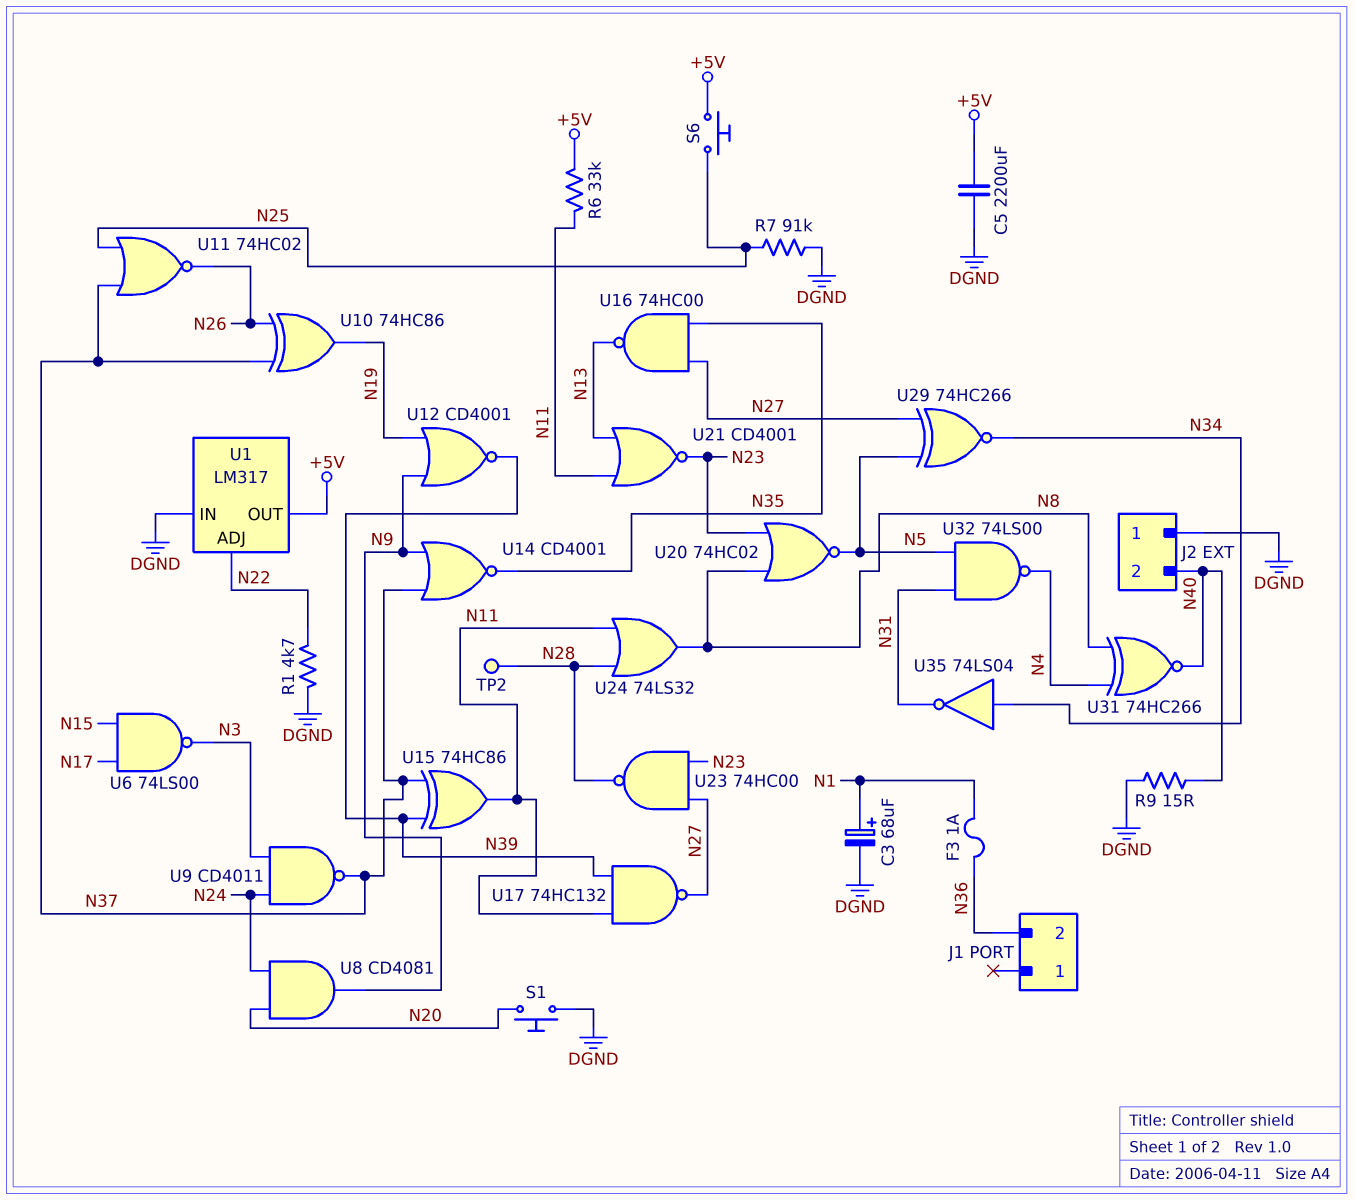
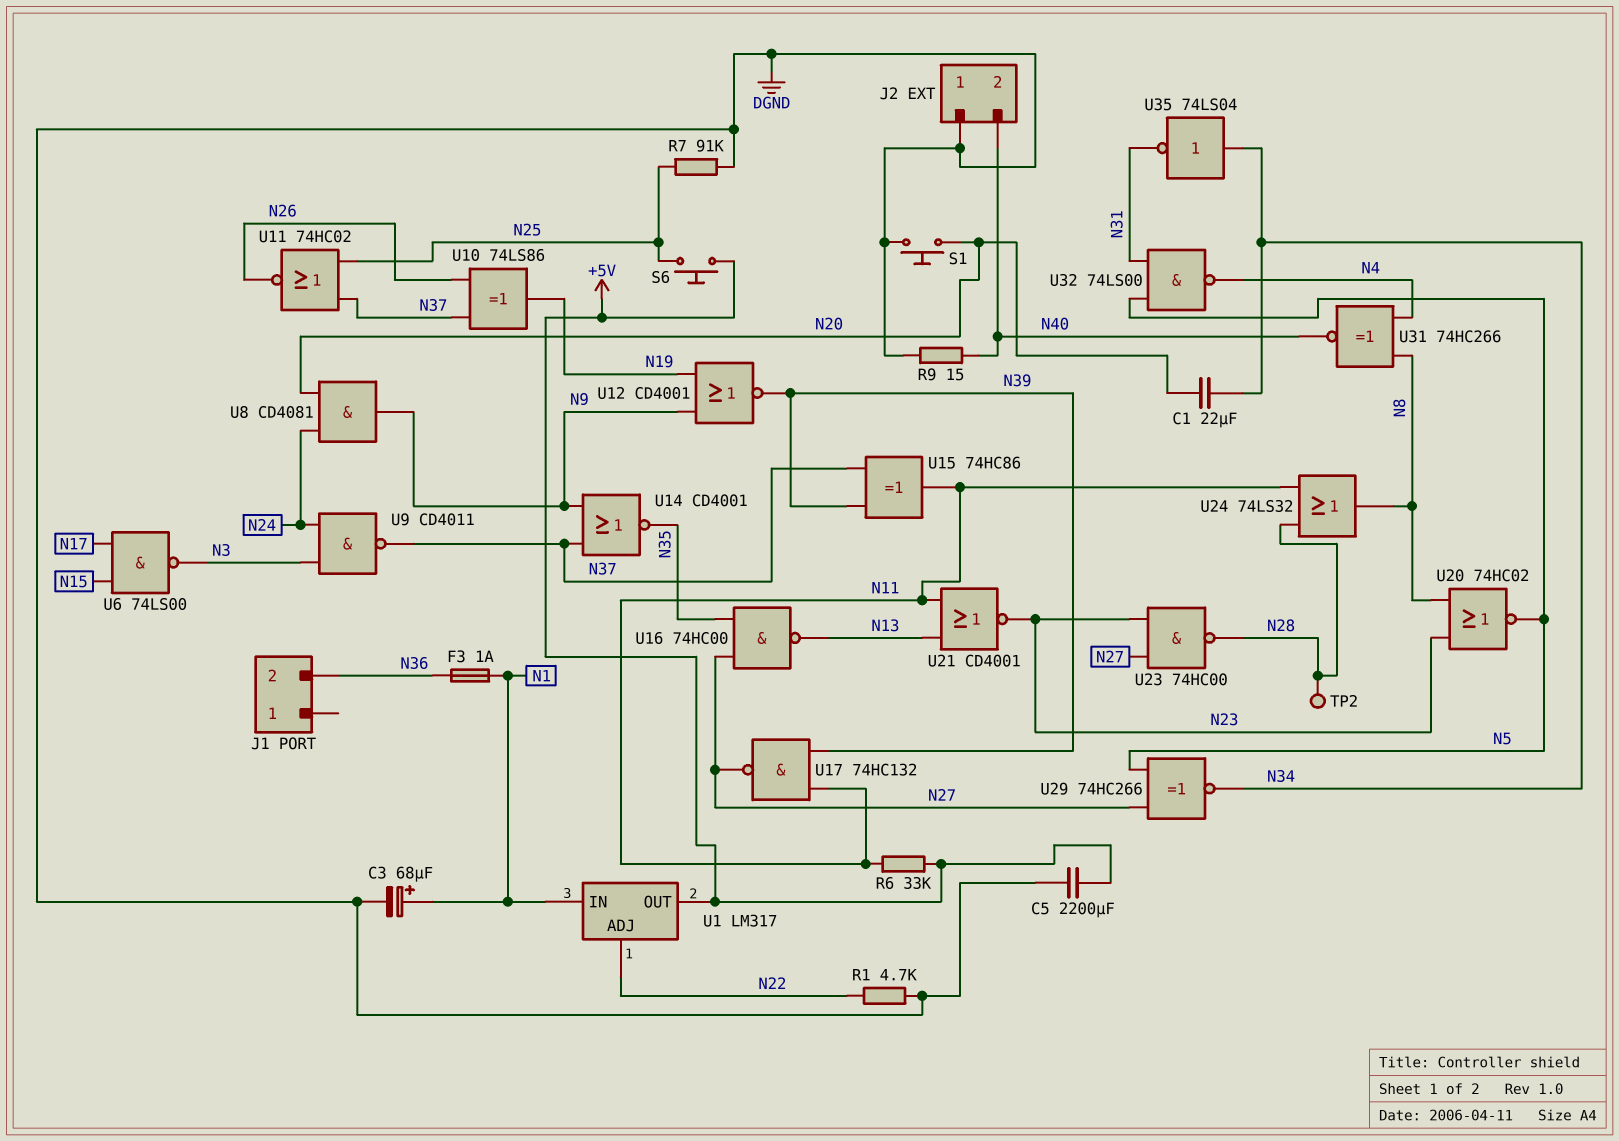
C1: none -> 22uF (N20, N34)
U1 pin IN: DGND -> N1
U10: XOR 74HC86 (in N26, in N37, out N19) -> XOR 74LS86 (in N26, in N37, out N19)

